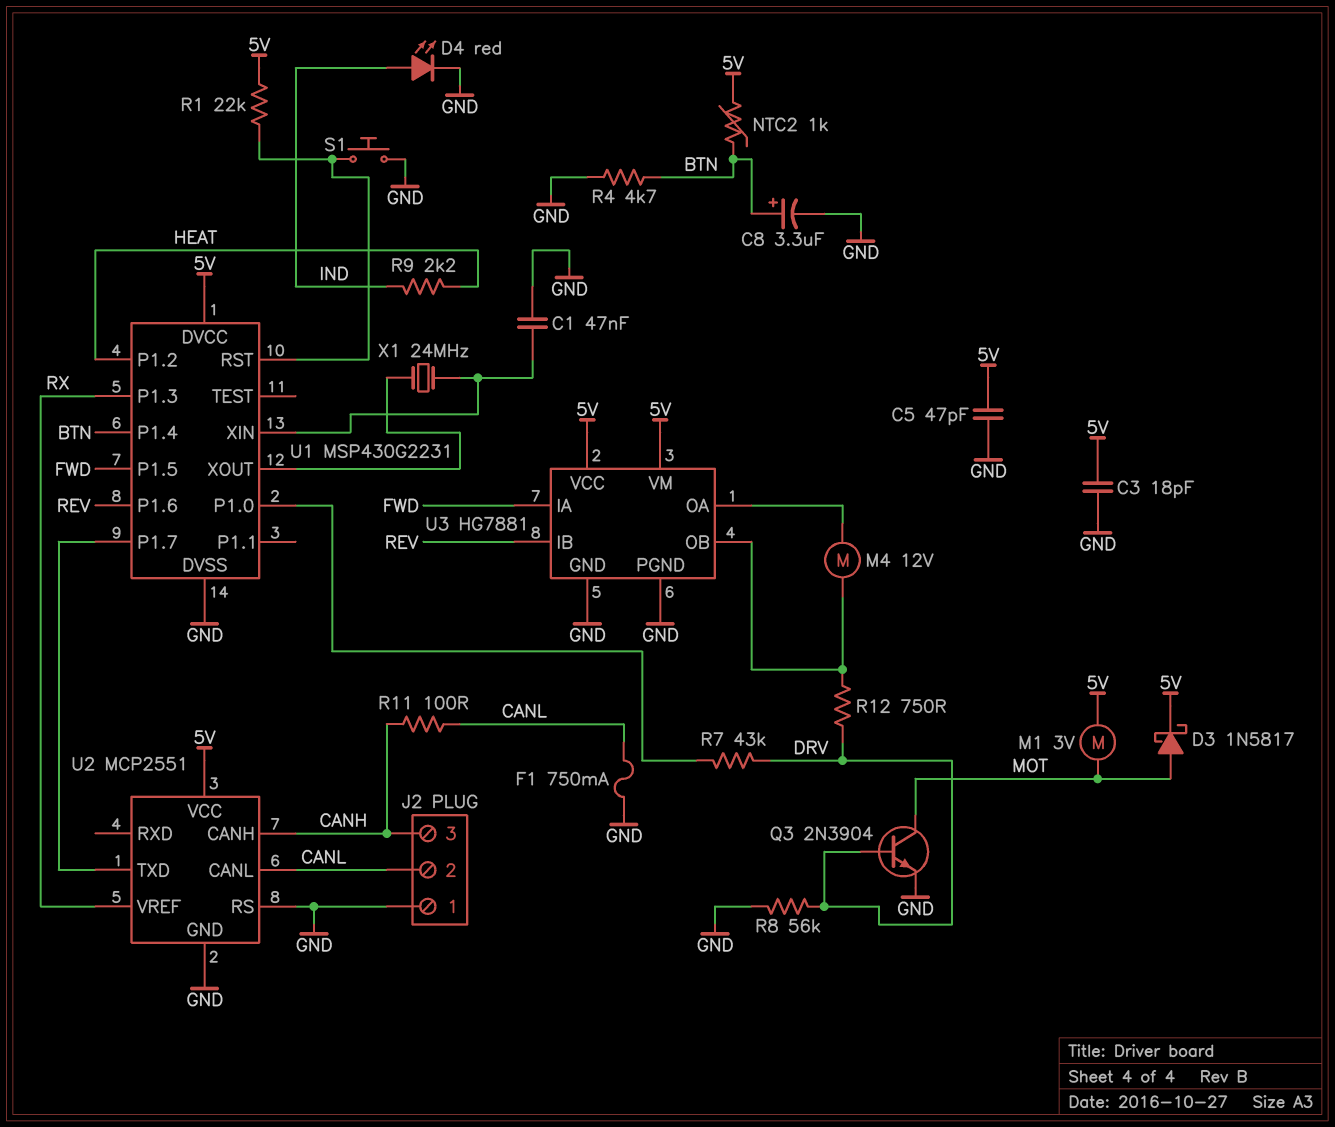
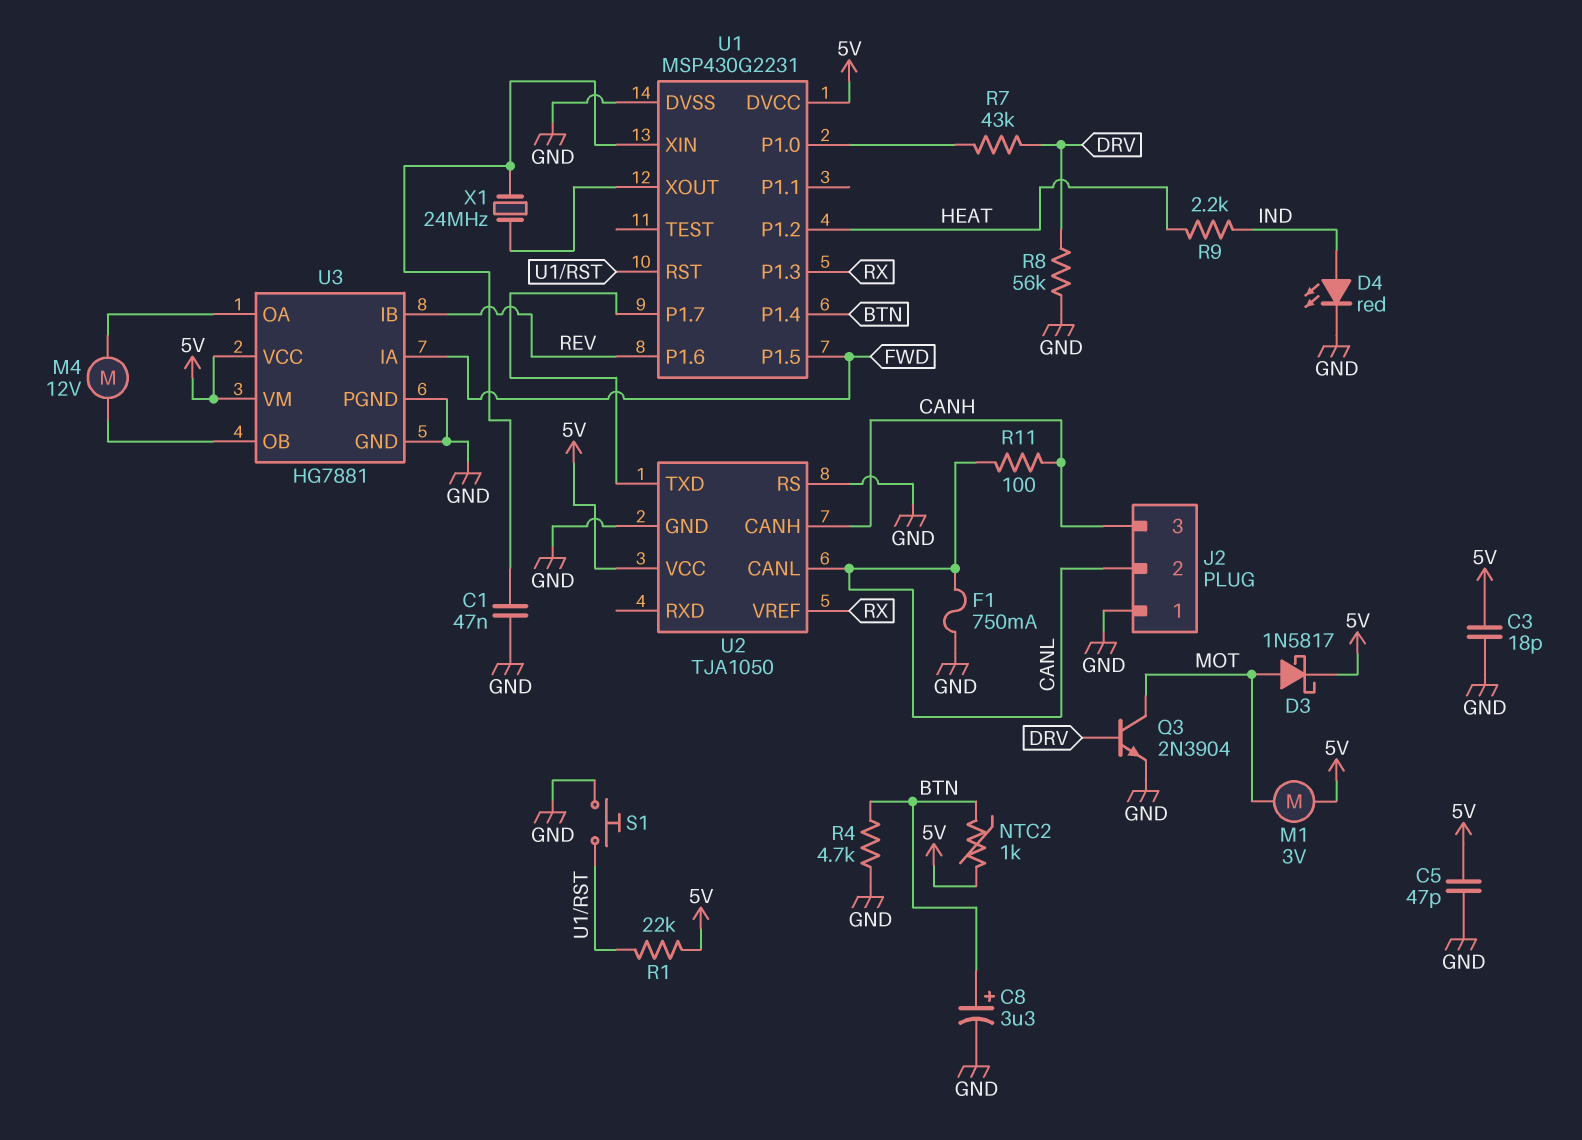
R12: 750 (DRV, U3/OB) -> none
U2: MCP2551 -> TJA1050

